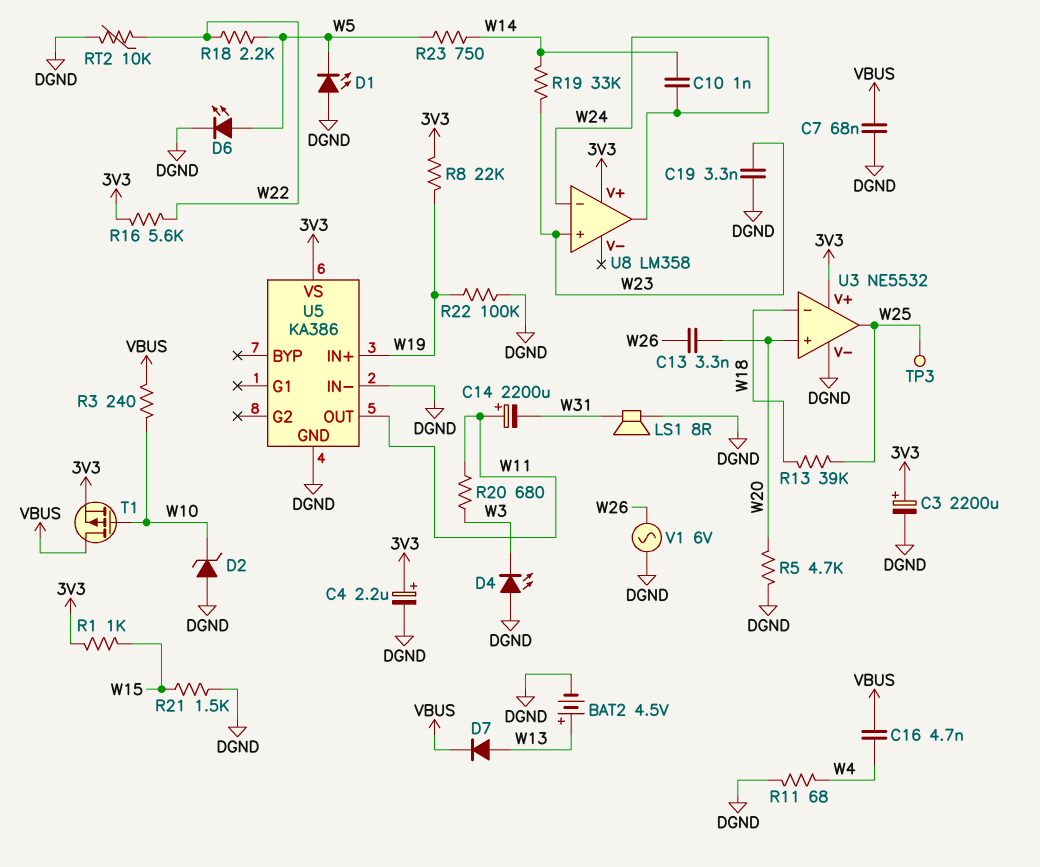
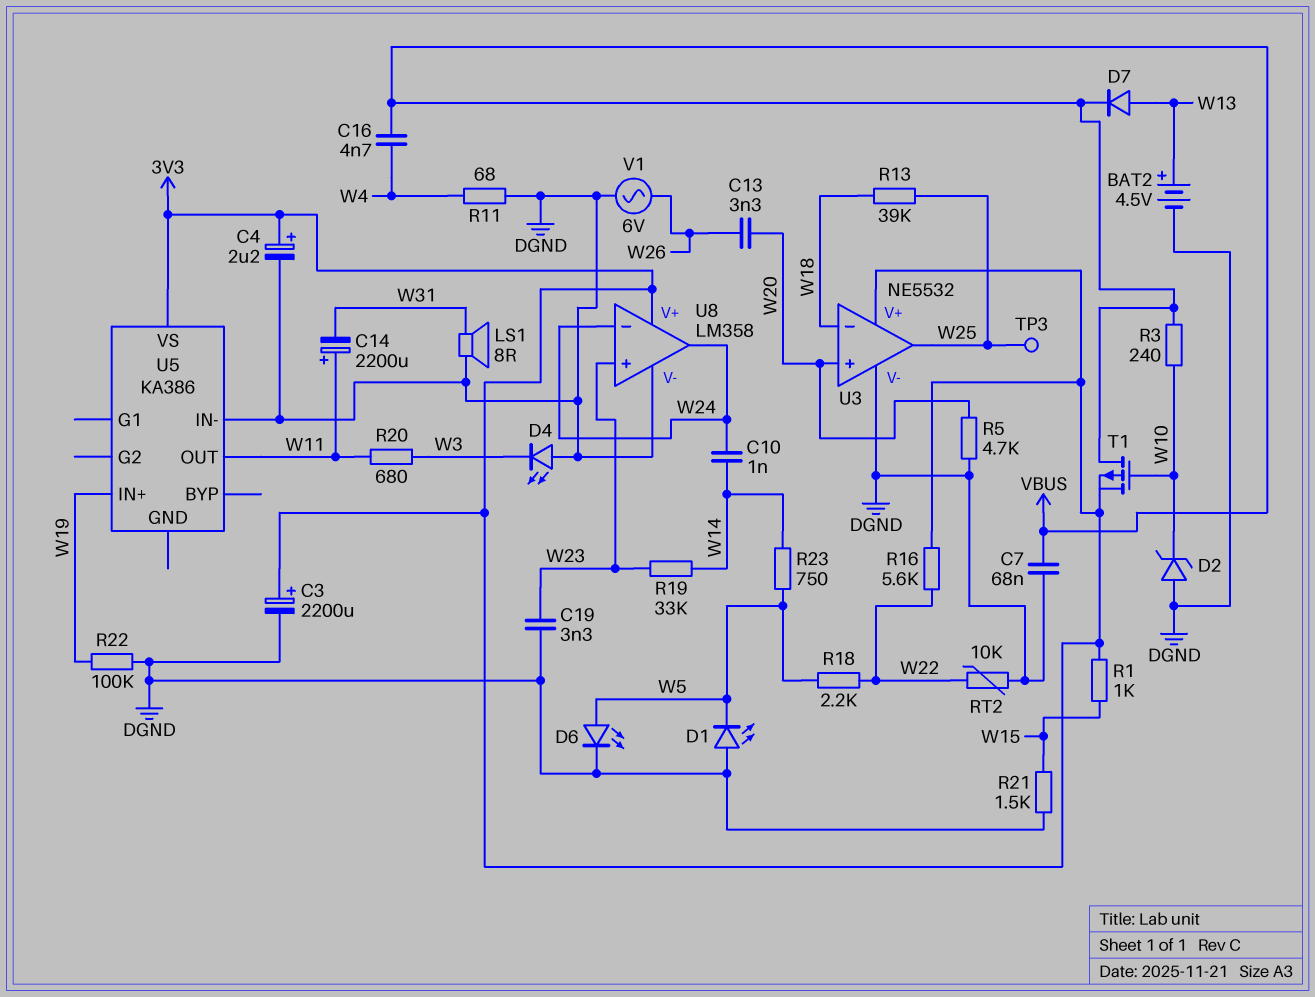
R8: 22k (3V3, W19) -> none
U5 pin GND: DGND -> none
U8 pin V-: none -> DGND

